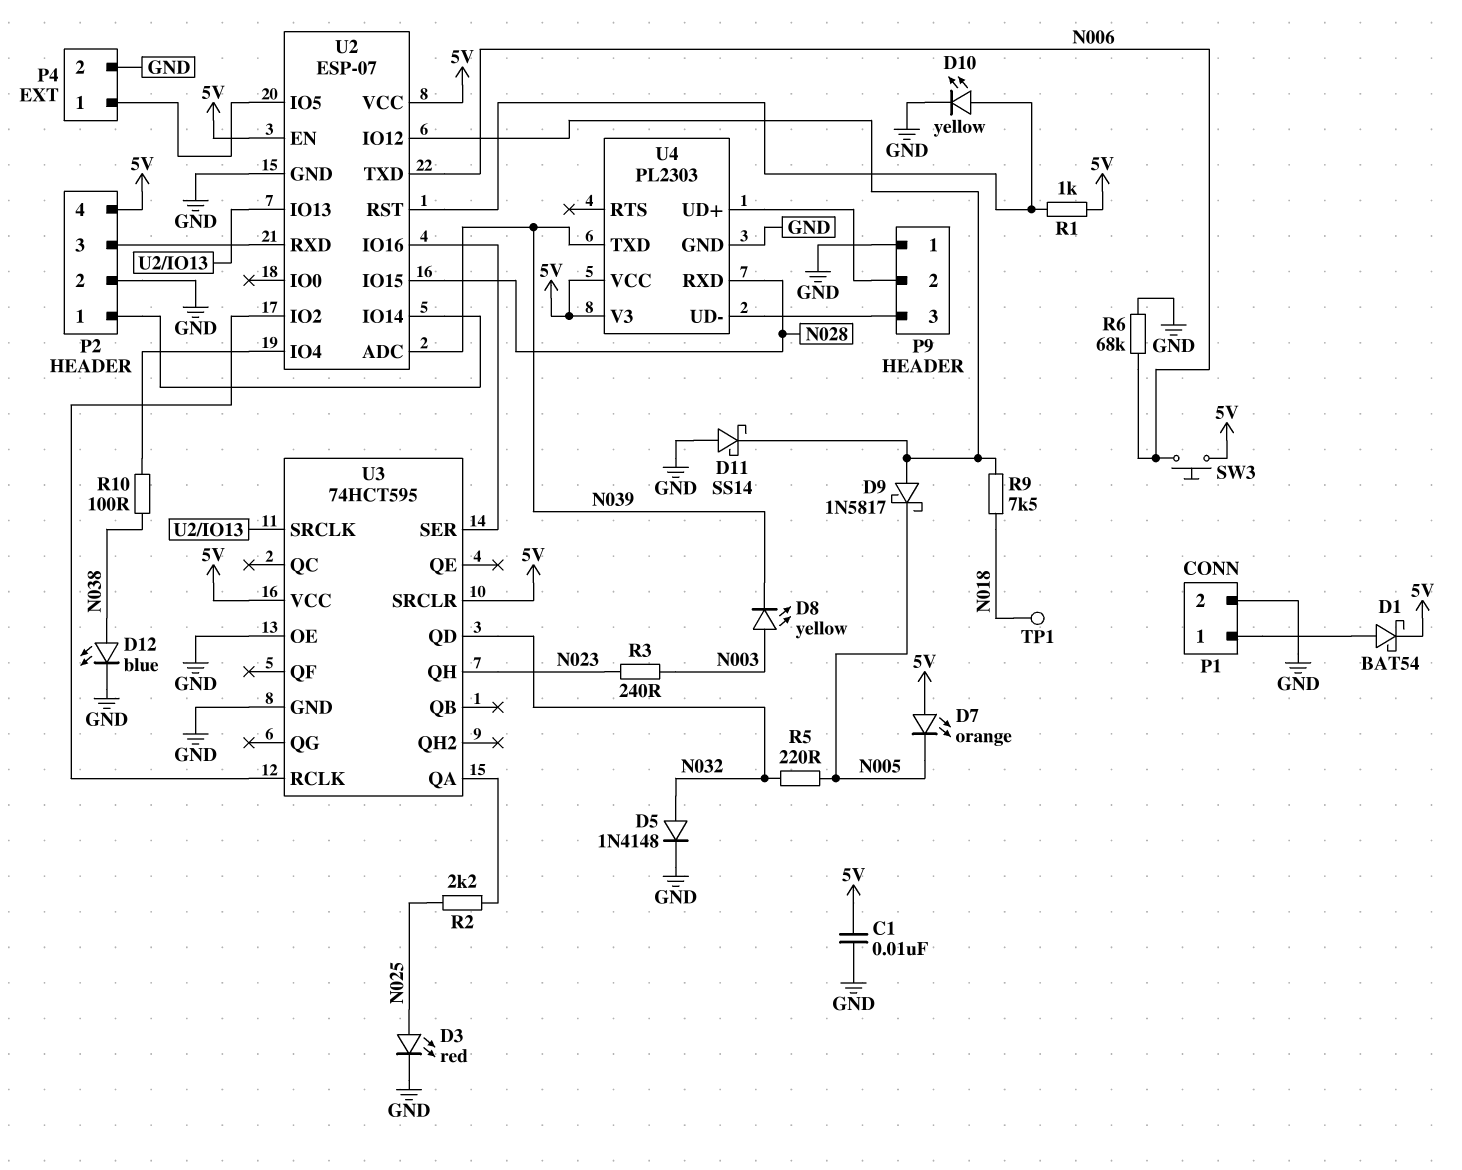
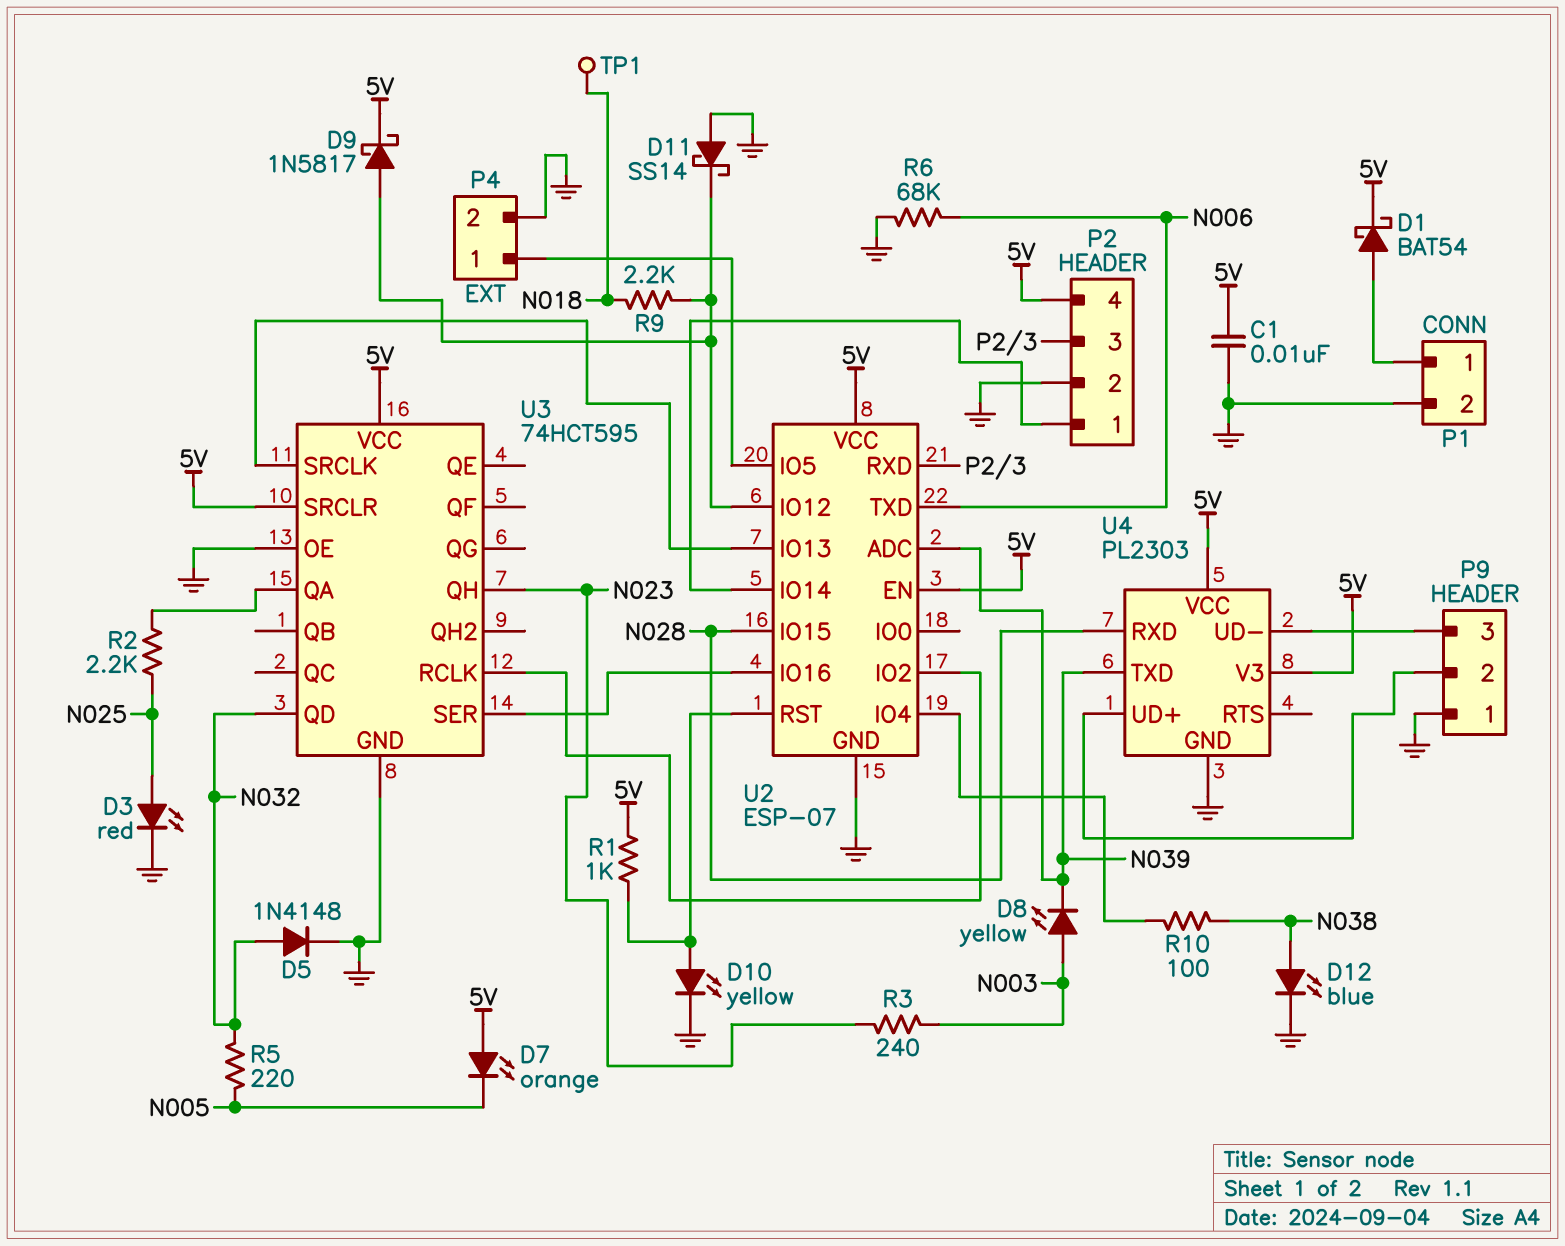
D9: schottky 1N5817 (A U2/IO12, K N005) -> schottky 1N5817 (A U2/IO12, K 5V)
R9: 7.5k (N018, U2/IO12) -> 2.2k (N018, U2/IO12)
SW3: button (5V, N006) -> none

